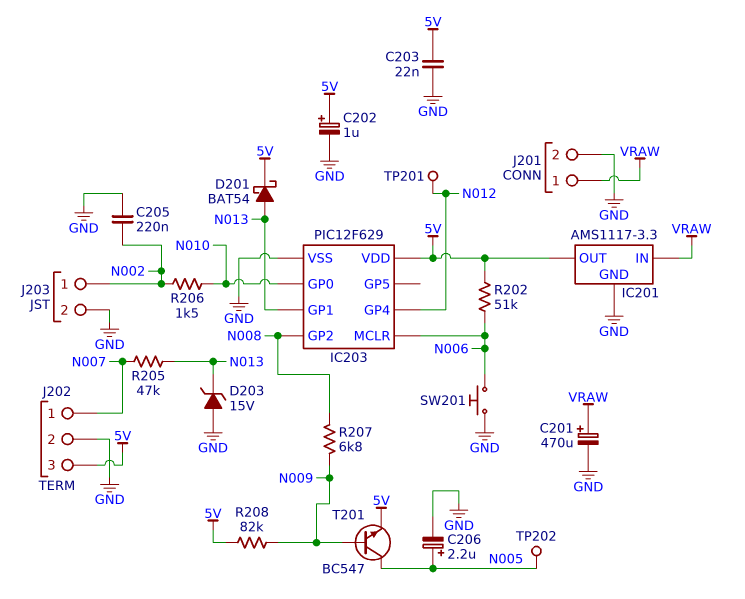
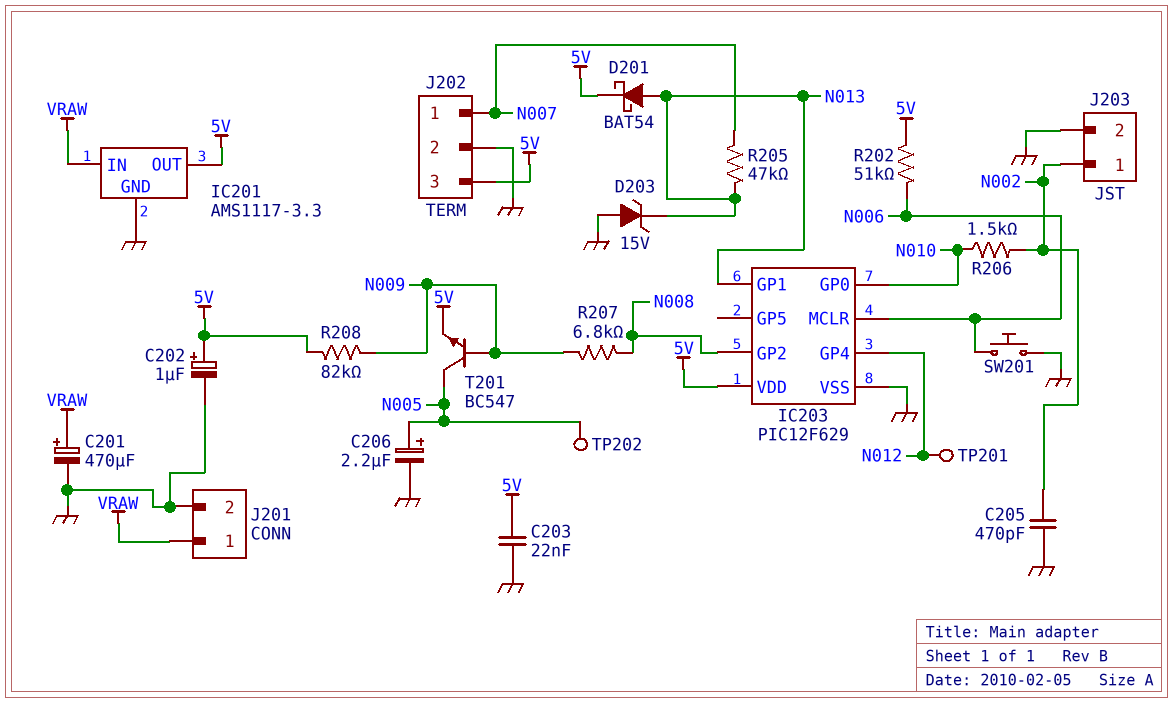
C205: 220nF (GND, N002) -> 470pF (GND, N002)

